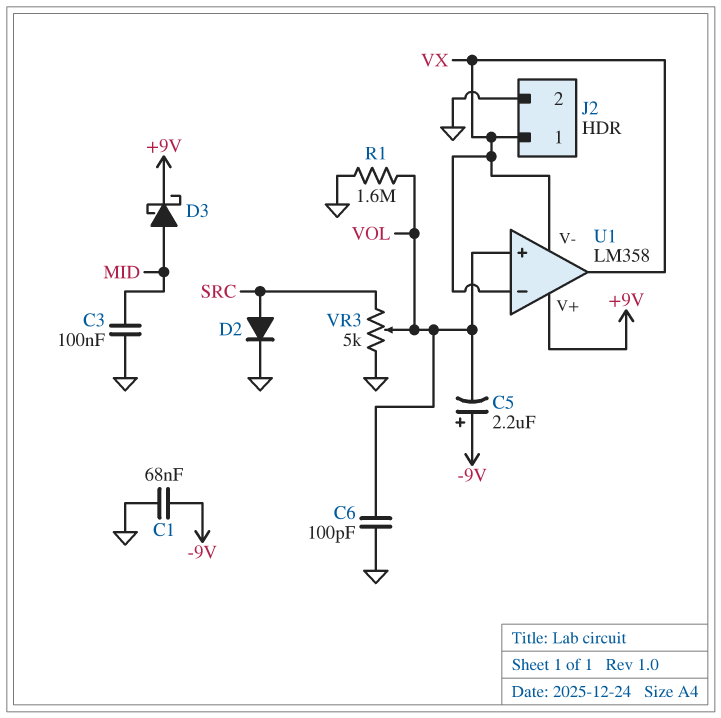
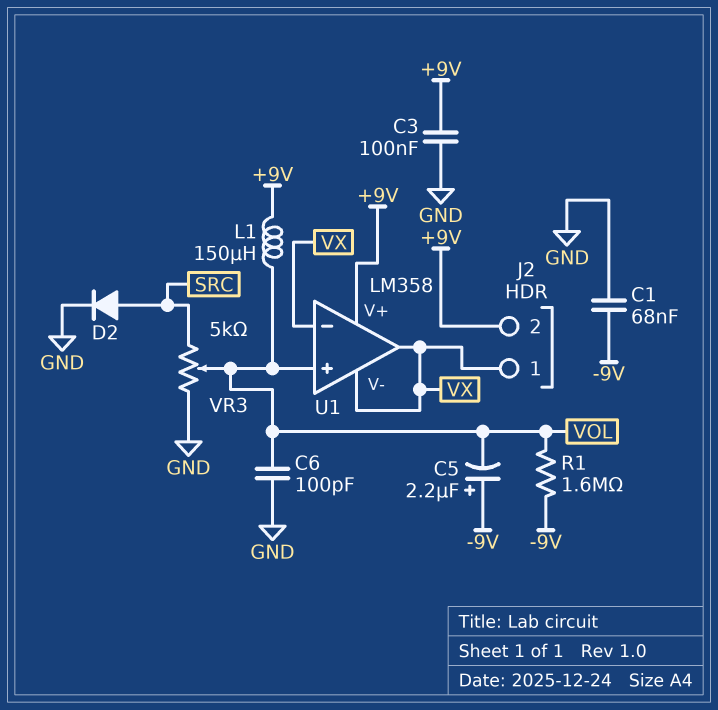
C3: 100nF (GND, MID) -> 100nF (+9V, GND)
D3: schottky (A MID, K +9V) -> none
J2 pin 2: GND -> +9V
L1: none -> 150uH (+9V, VOL)
R1: 1.6M (GND, VOL) -> 1.6M (-9V, VOL)

